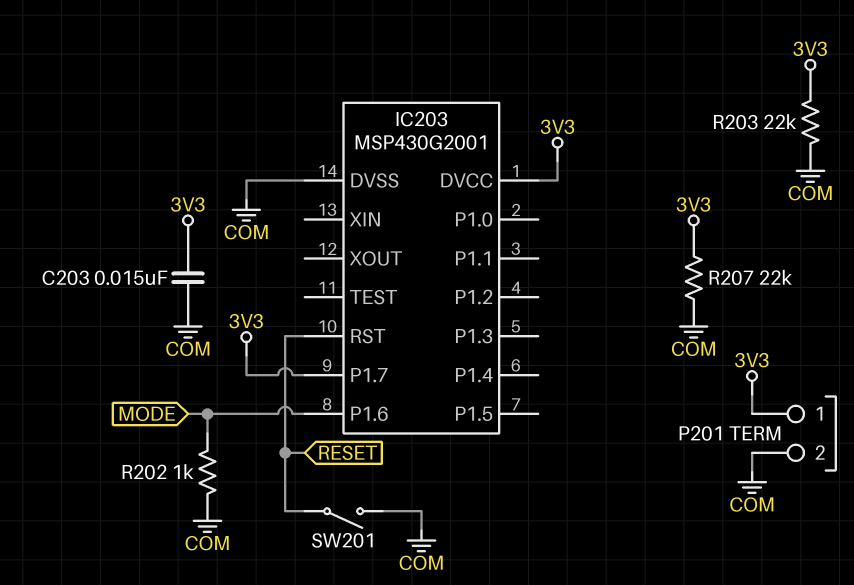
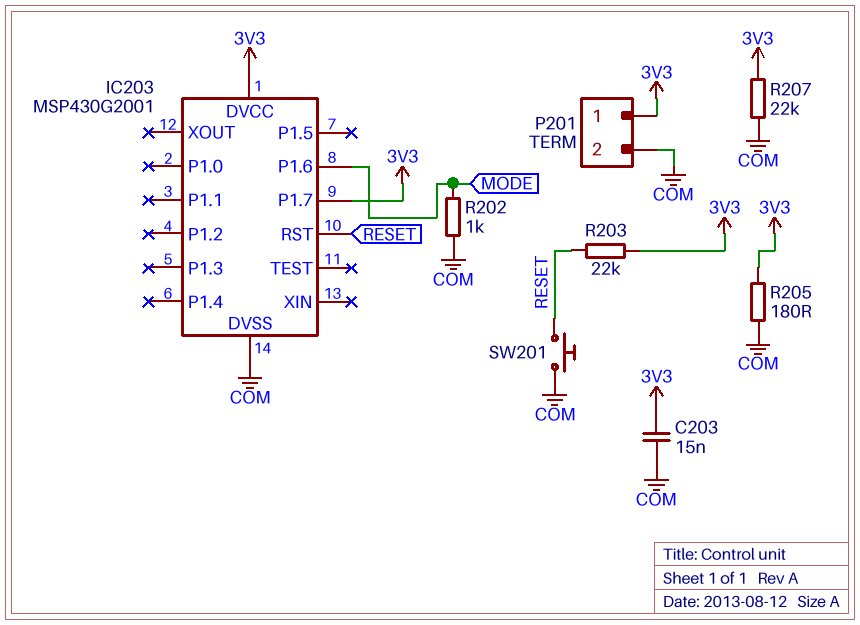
R203: 22k (3V3, COM) -> 22k (3V3, RESET)
R205: none -> 180 (3V3, COM)
SW201: switch (COM, RESET) -> button (COM, RESET)

